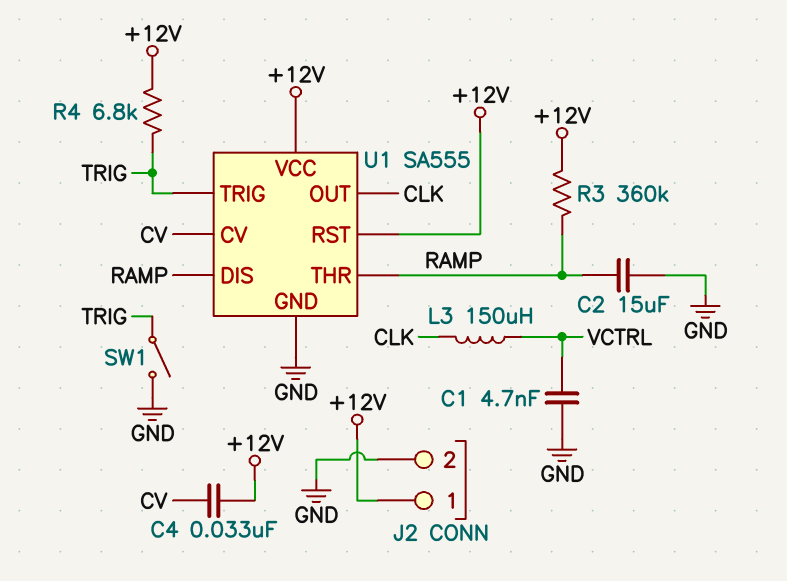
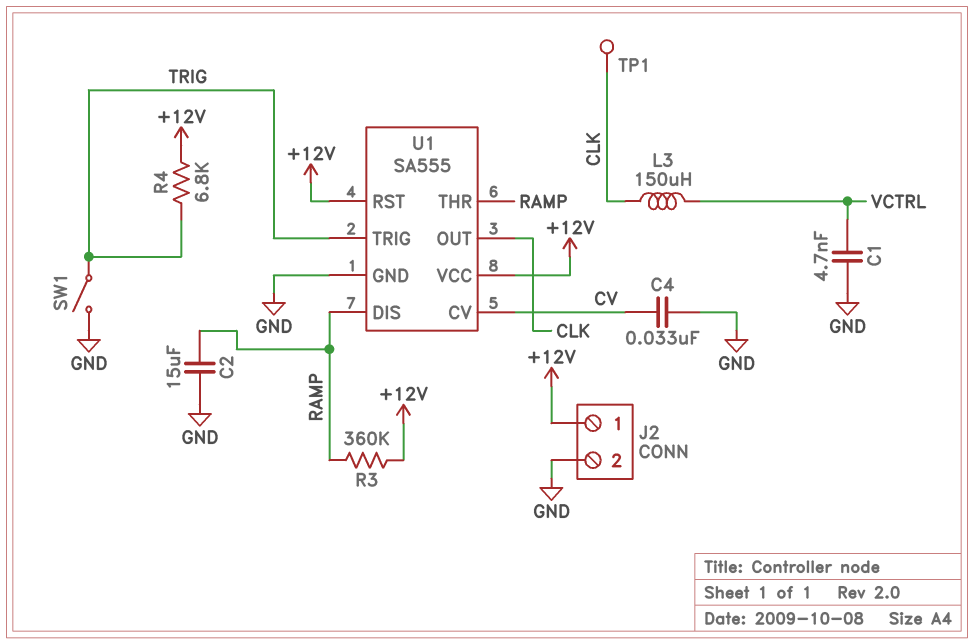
C4: 33nF (+12V, CV) -> 33nF (CV, GND)
TP1: none -> test point (CLK)

